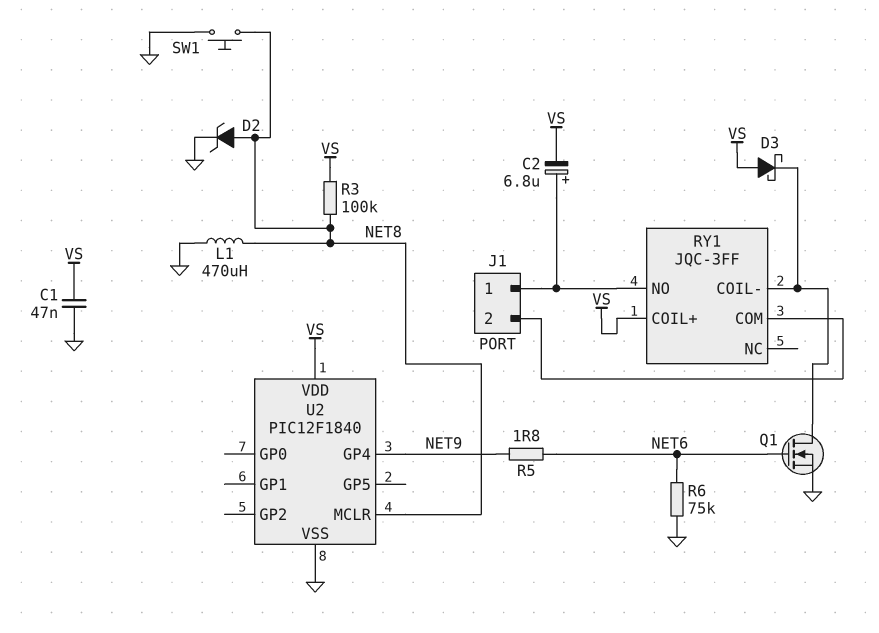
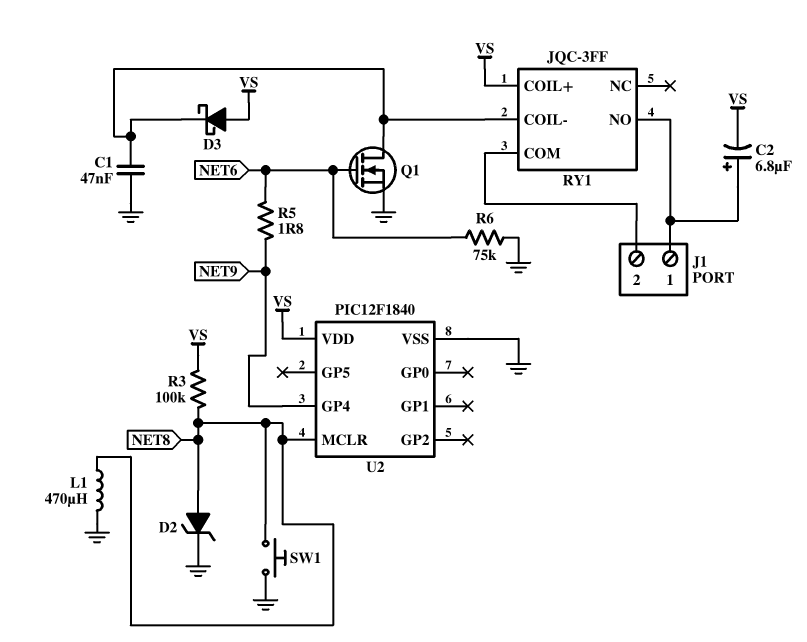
C1: 47nF (GND, VS) -> 47nF (GND, RY1/COIL-)

